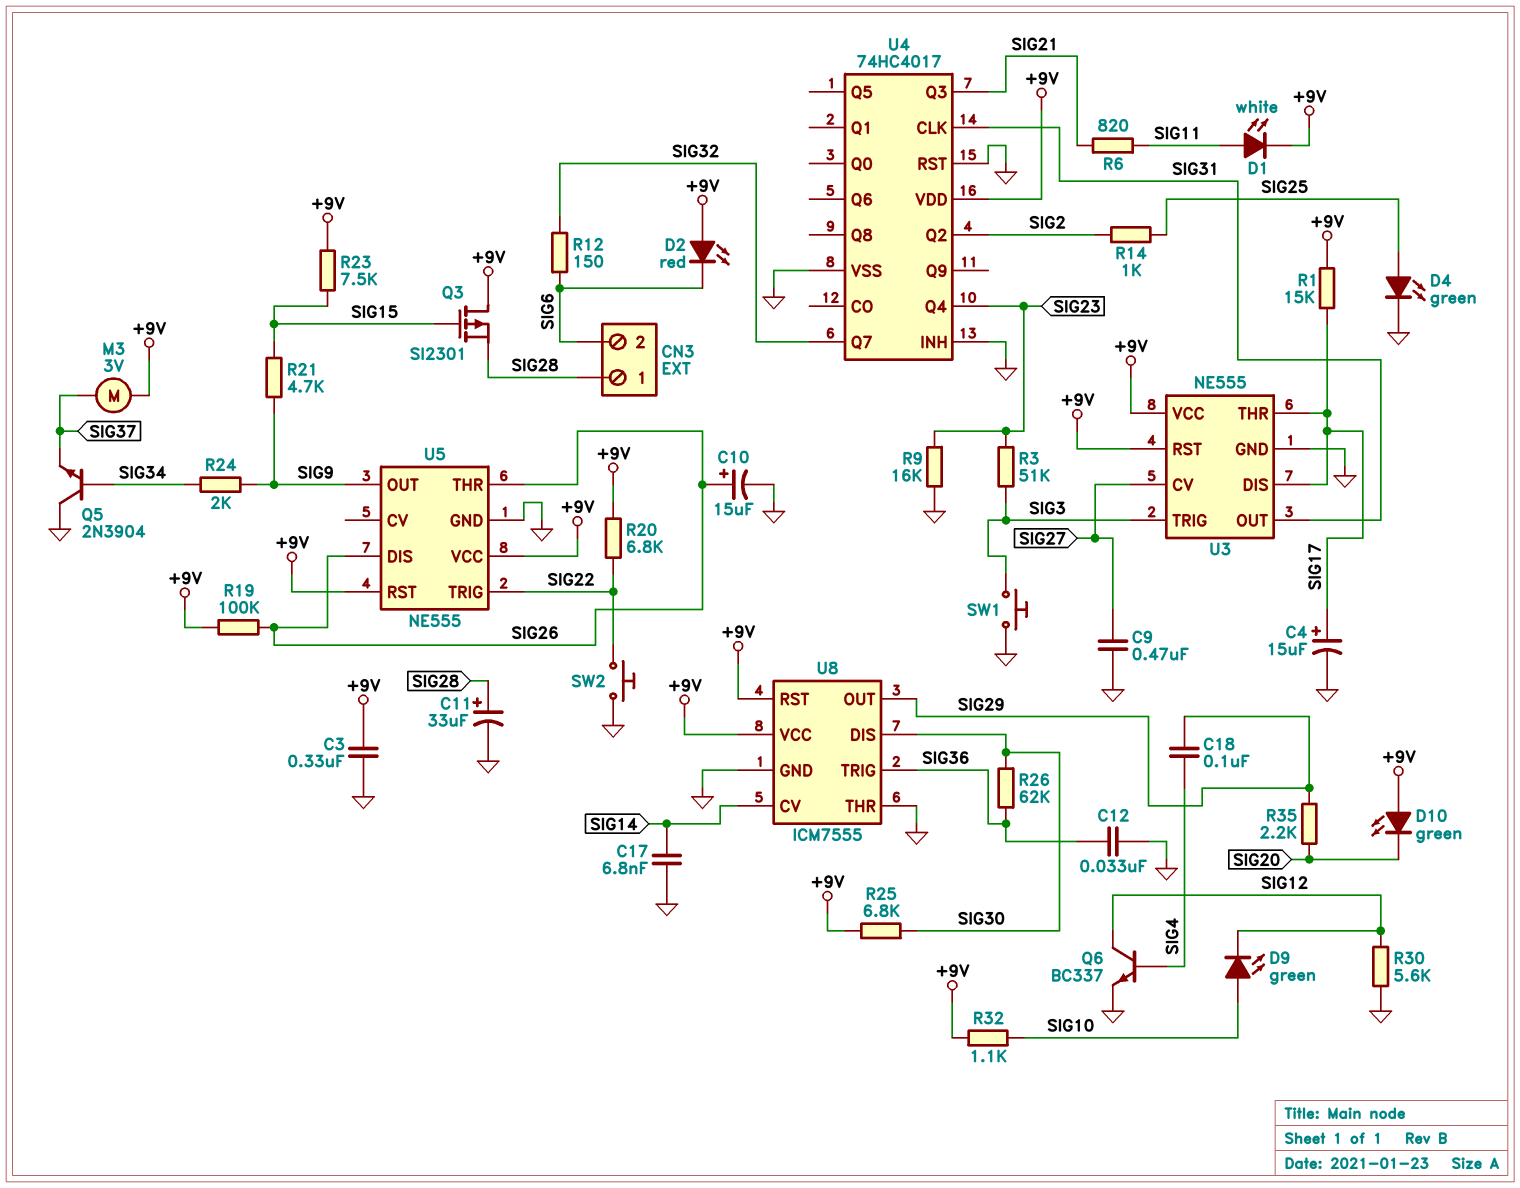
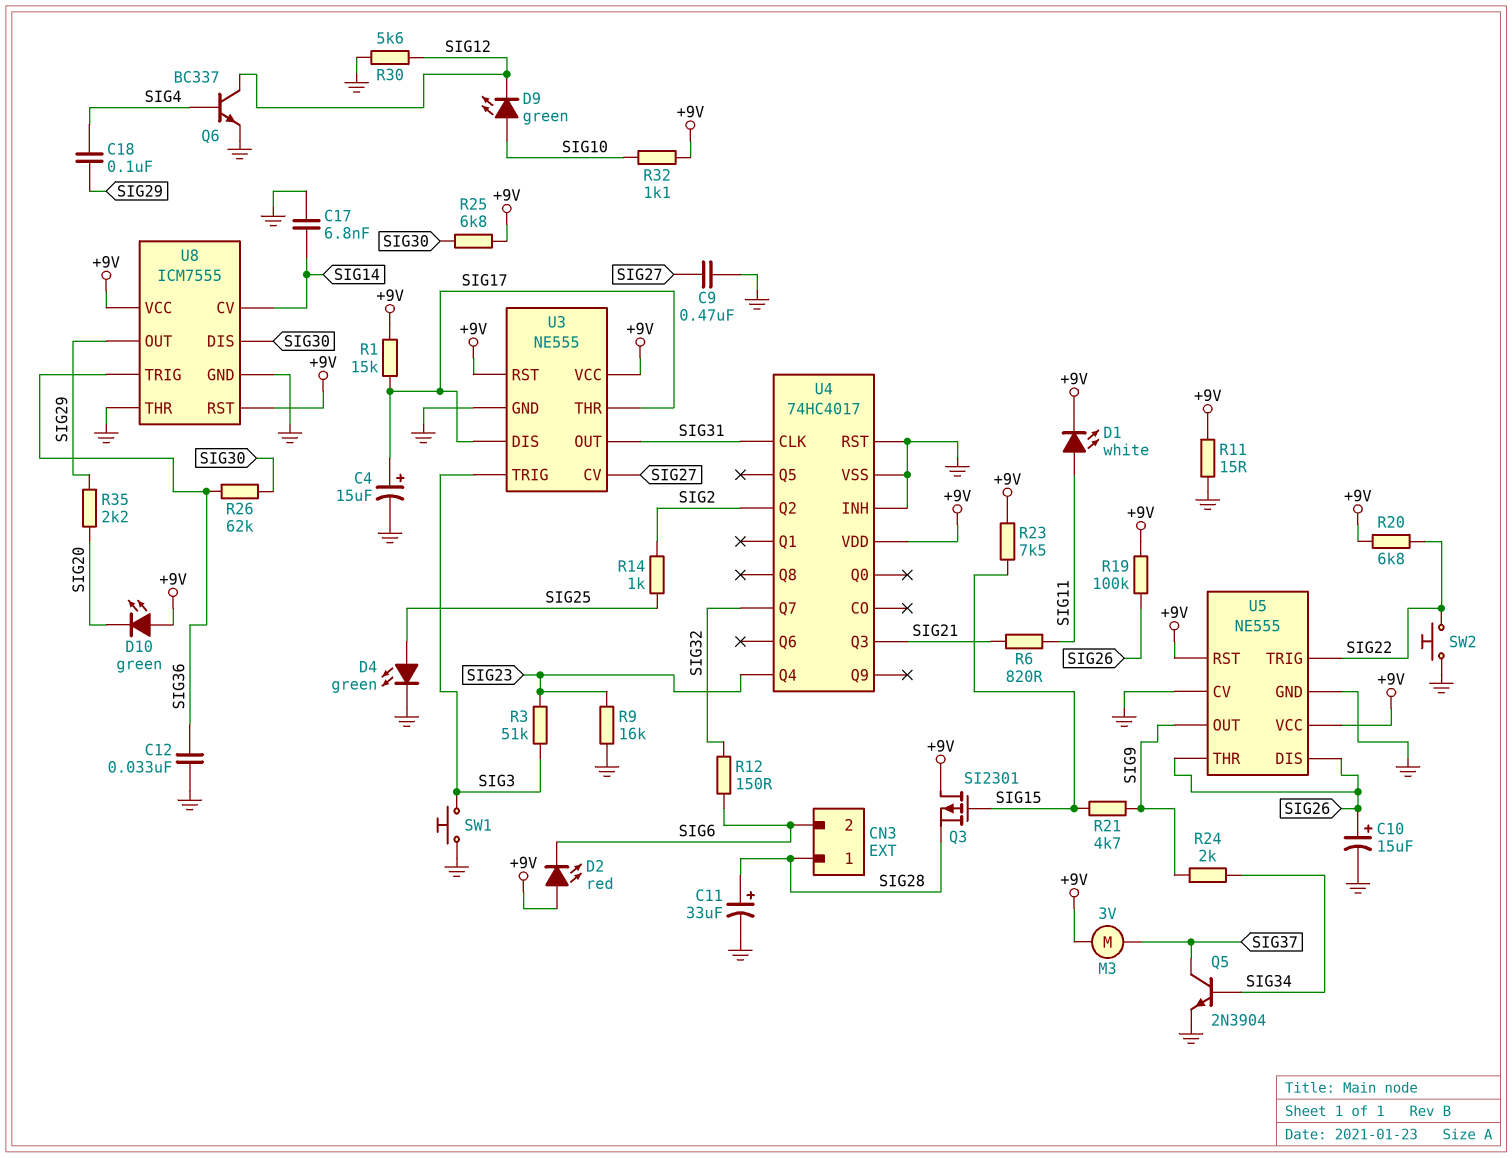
C3: 330nF (+9V, GND) -> none
Q5: NPN 2N3904 (B SIG34, C GND, E SIG37) -> NPN 2N3904 (B SIG34, C SIG37, E GND)
R11: none -> 15 (+9V, GND)
U5 pin CV: none -> GND

